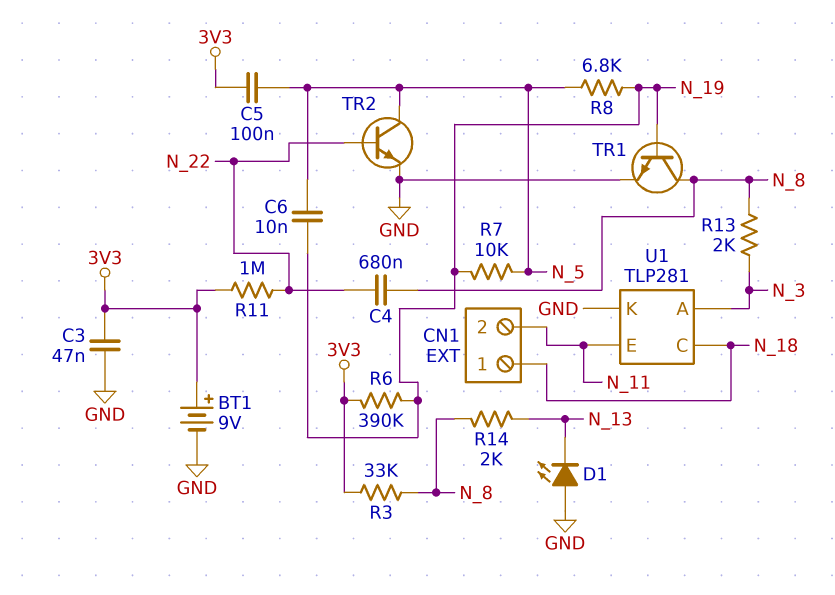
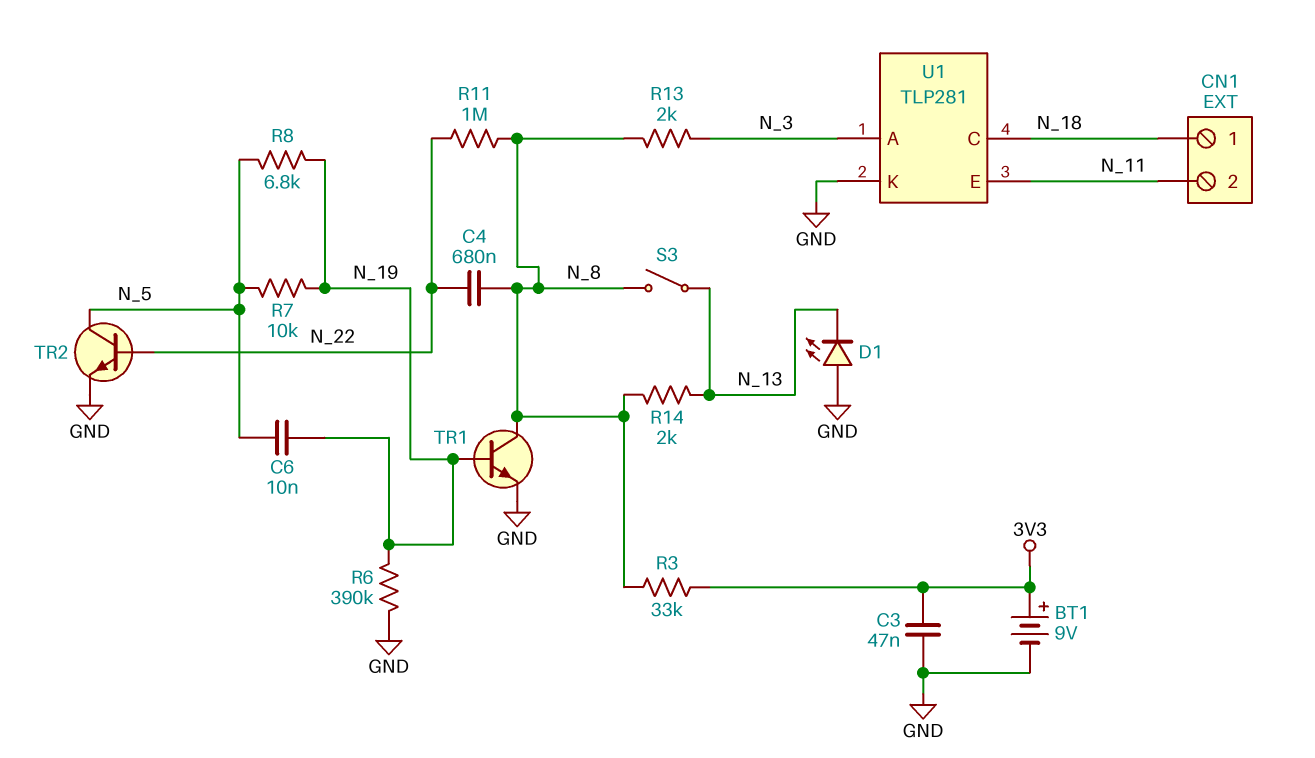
C5: 100nF (3V3, N_5) -> none
R6: 390k (3V3, N_19) -> 390k (GND, N_19)
R11: 1M (3V3, N_22) -> 1M (N_8, N_22)
S3: none -> switch (N_8, N_13)

